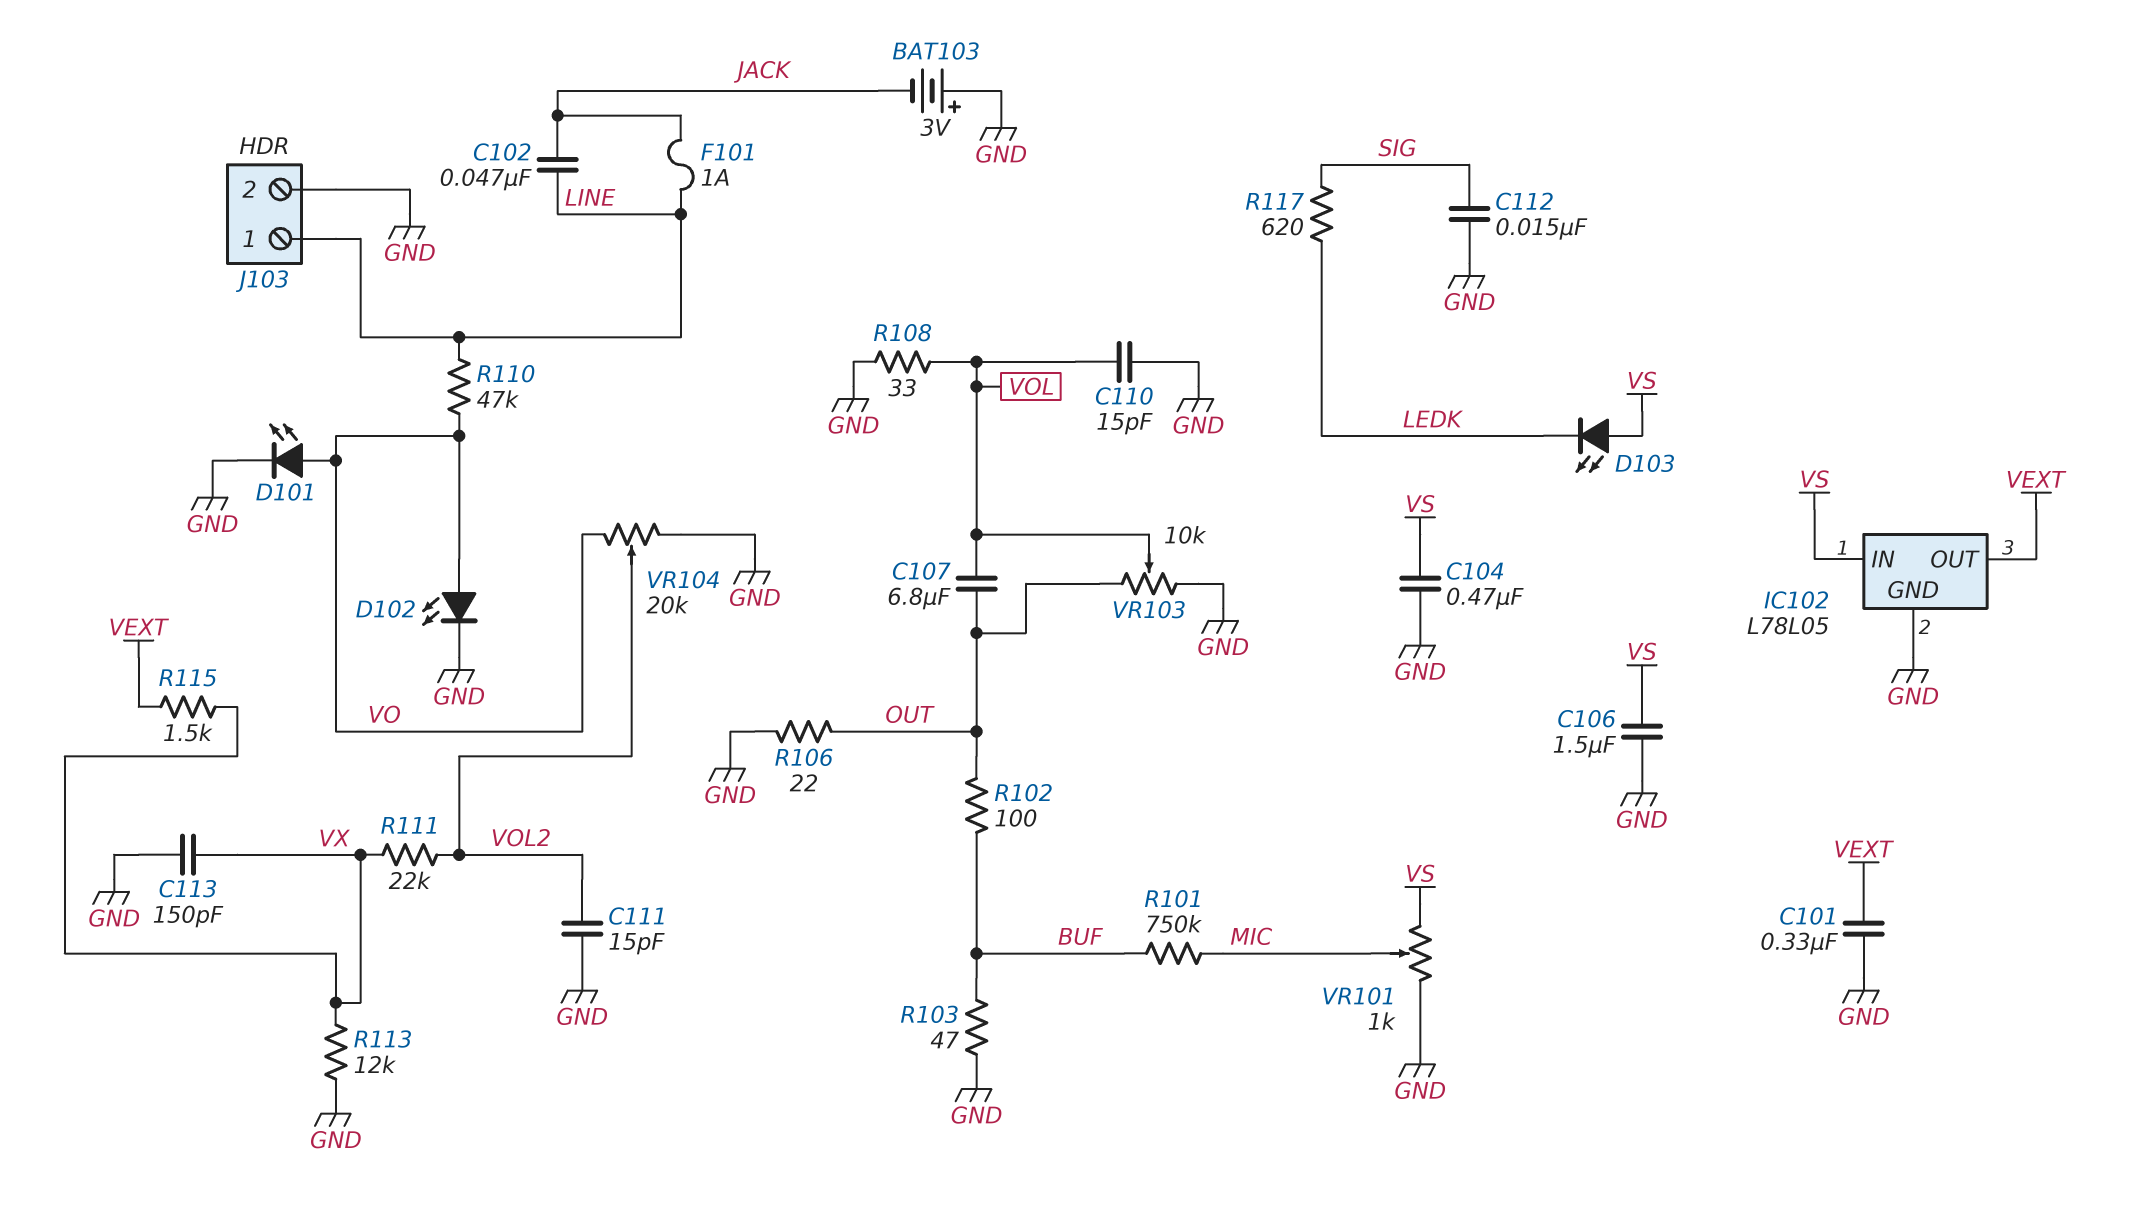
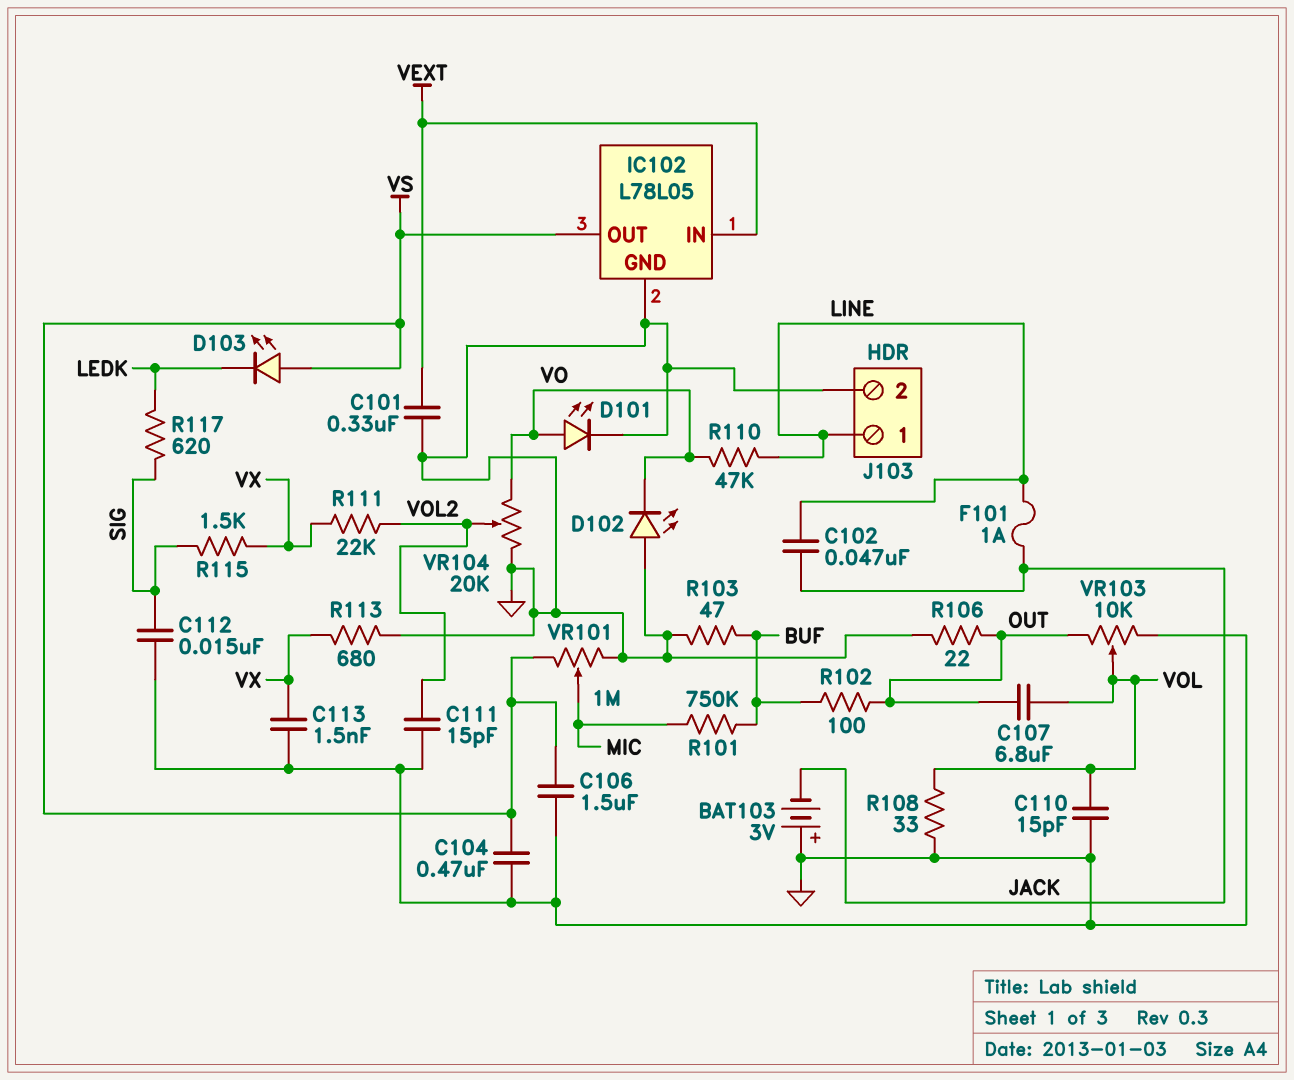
C113: 150pF (GND, VX) -> 1.5nF (GND, VX)
D102: LED (A VO, K GND) -> LED (A GND, K VO)
IC102 pin IN: VS -> VEXT
IC102 pin OUT: VEXT -> VS
R113: 12k (GND, VX) -> 680 (GND, VX)
R115: 1.5k (VEXT, VX) -> 1.5k (SIG, VX)
VR101: 1k (GND, VS, wiper MIC) -> 1M (GND, VS, wiper MIC)

